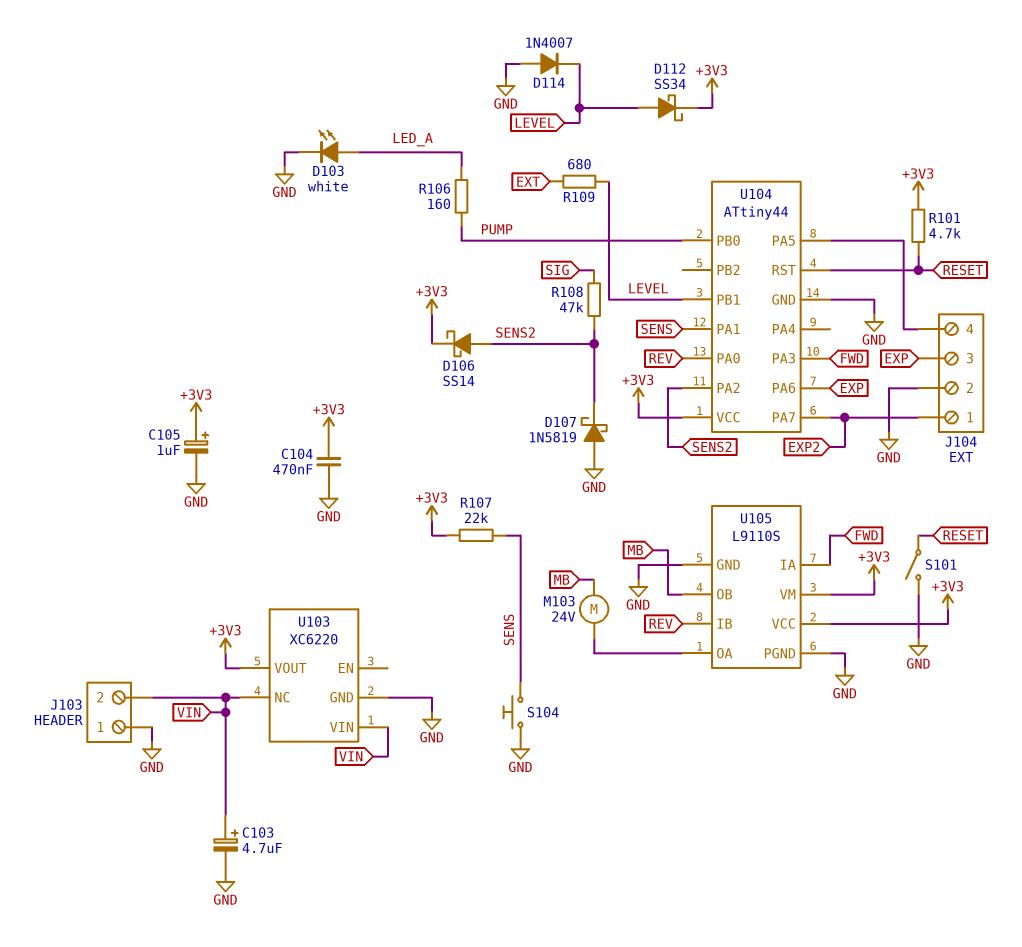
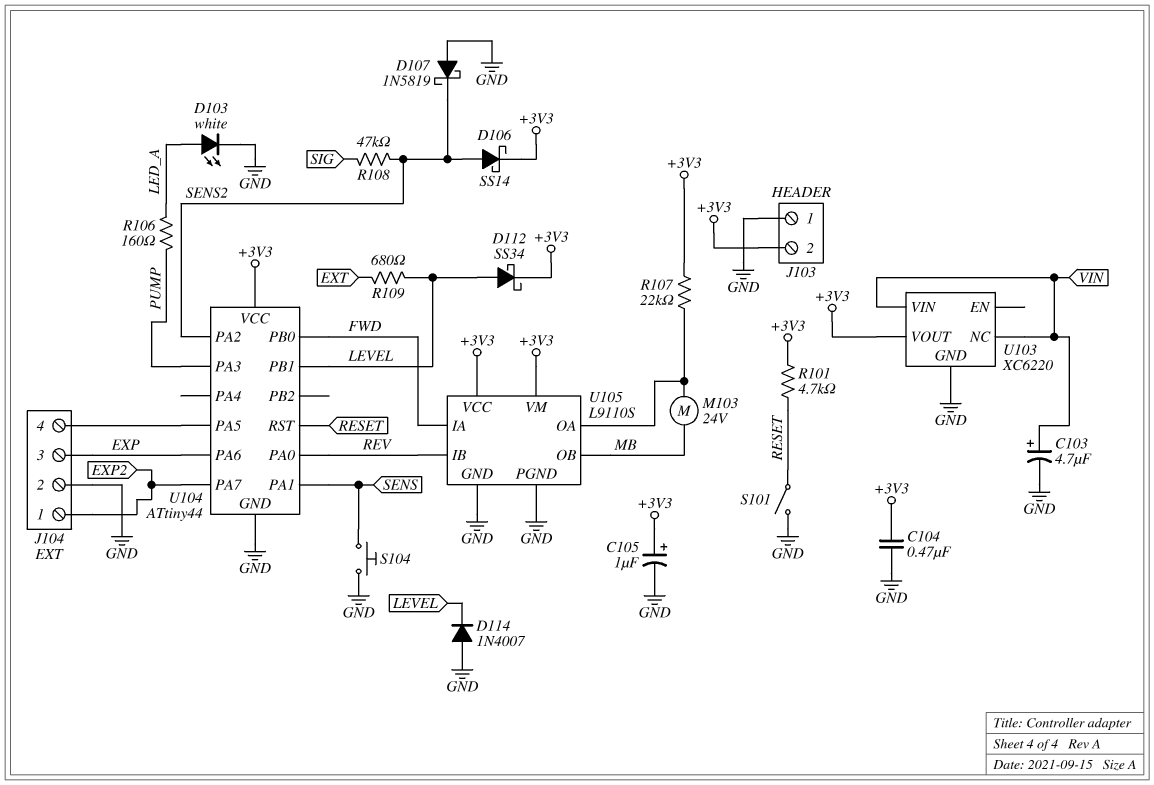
J103 pin 2: VIN -> +3V3
R107: 22k (+3V3, SENS) -> 22k (+3V3, U105/OA)
U104 pin PA3: FWD -> PUMP
U104 pin PB0: PUMP -> FWD

